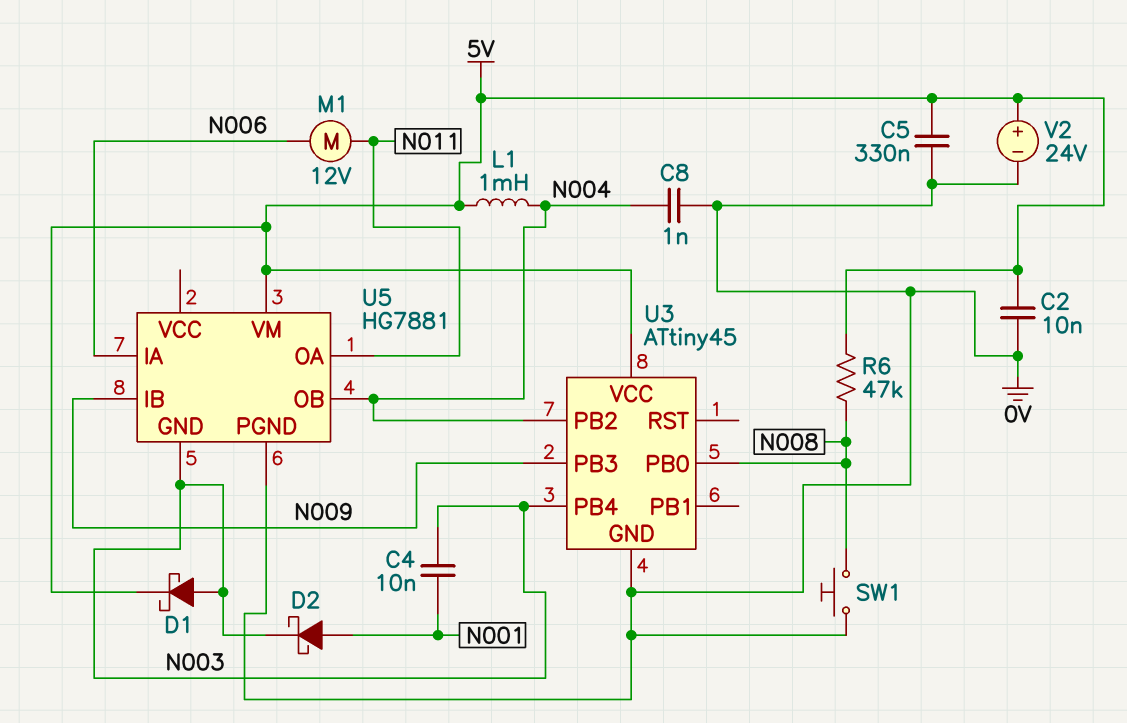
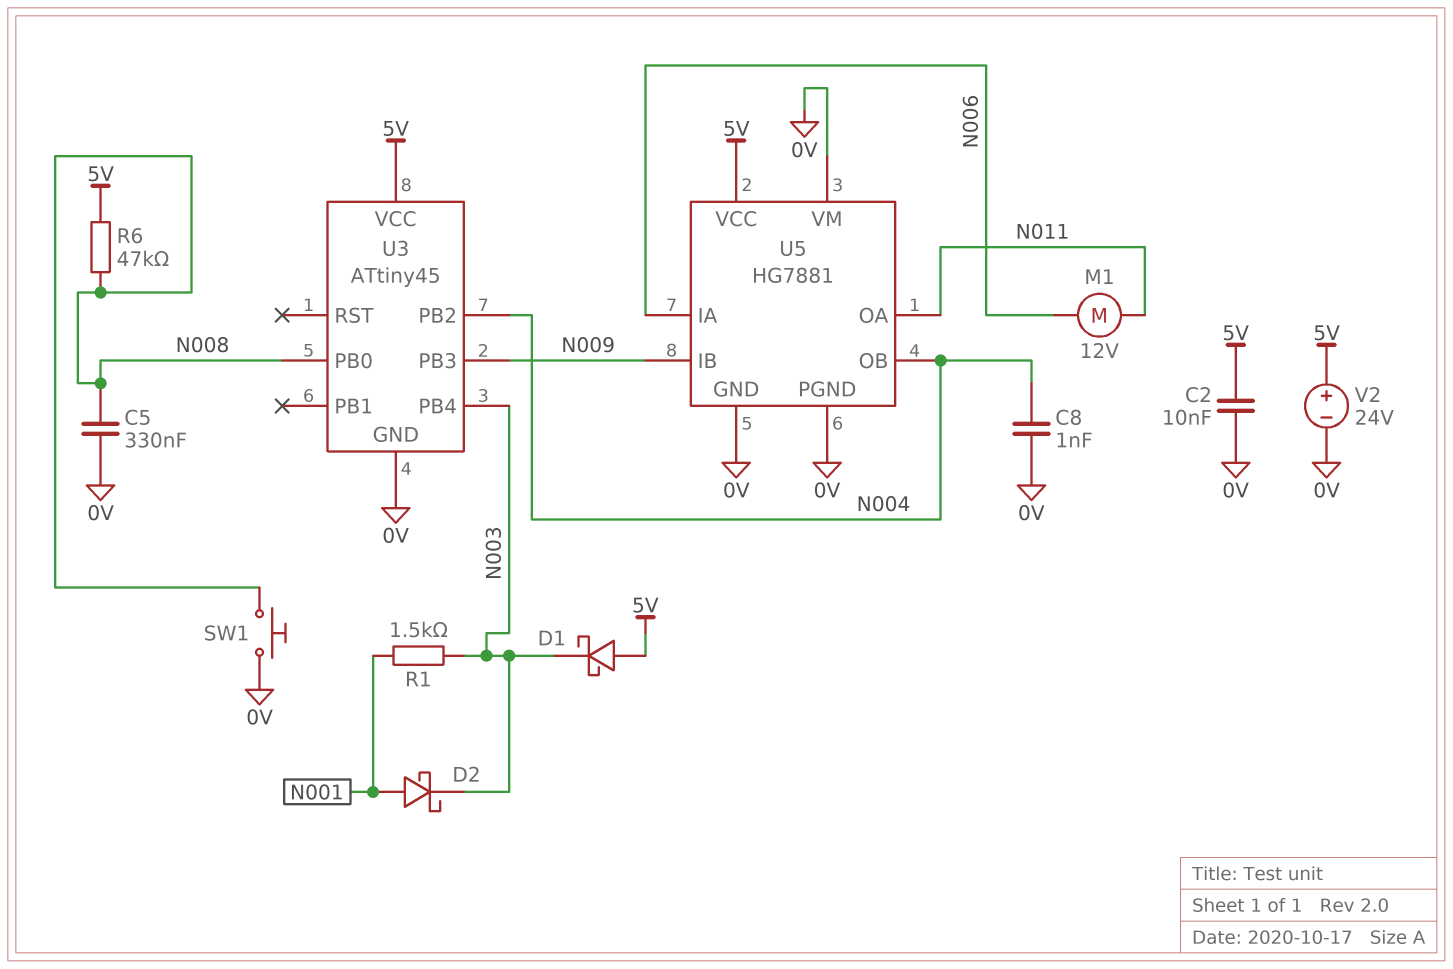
C4: 10nF (N001, N003) -> none
C5: 330nF (0V, 5V) -> 330nF (0V, N008)
D1: schottky (A N003, K 5V) -> schottky (A 5V, K N003)
L1: 1mH (5V, N004) -> none
R1: none -> 1.5k (N001, N003)
U5 pin GND: N003 -> 0V
U5 pin VCC: none -> 5V
U5 pin VM: 5V -> 0V

